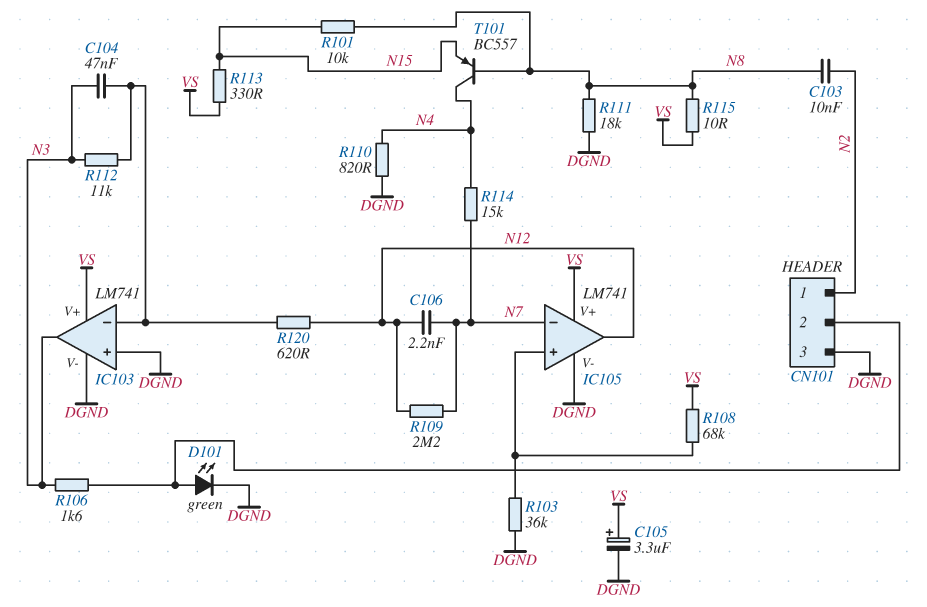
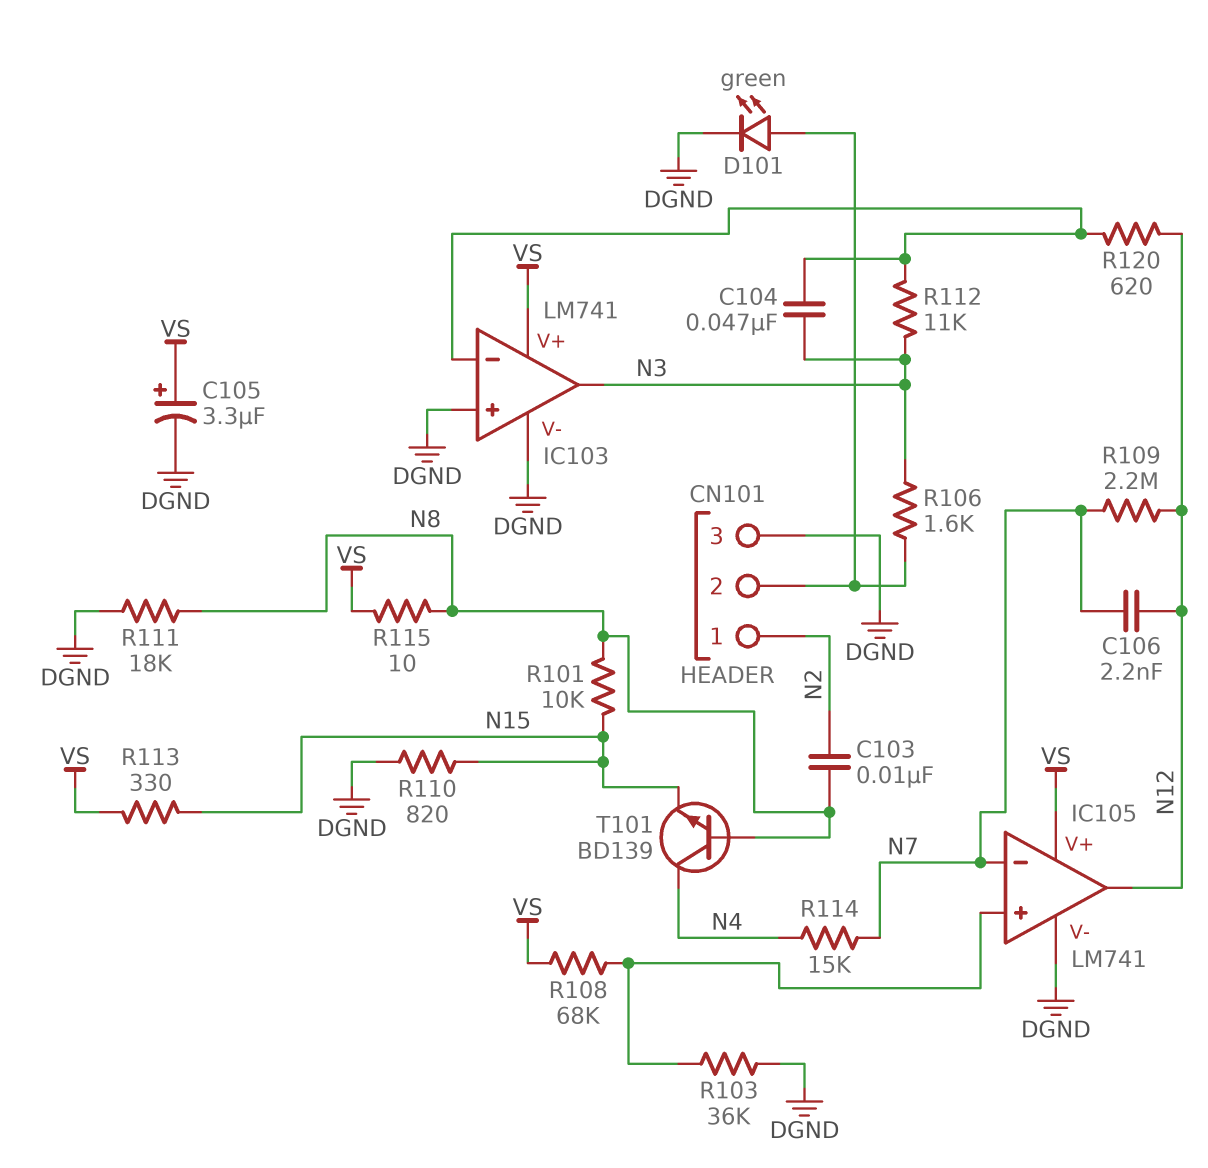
R110: 820 (DGND, N4) -> 820 (DGND, N15)
T101: PNP BC557 (B N8, C N4, E N15) -> NPN BD139 (B N8, C N4, E N15)

